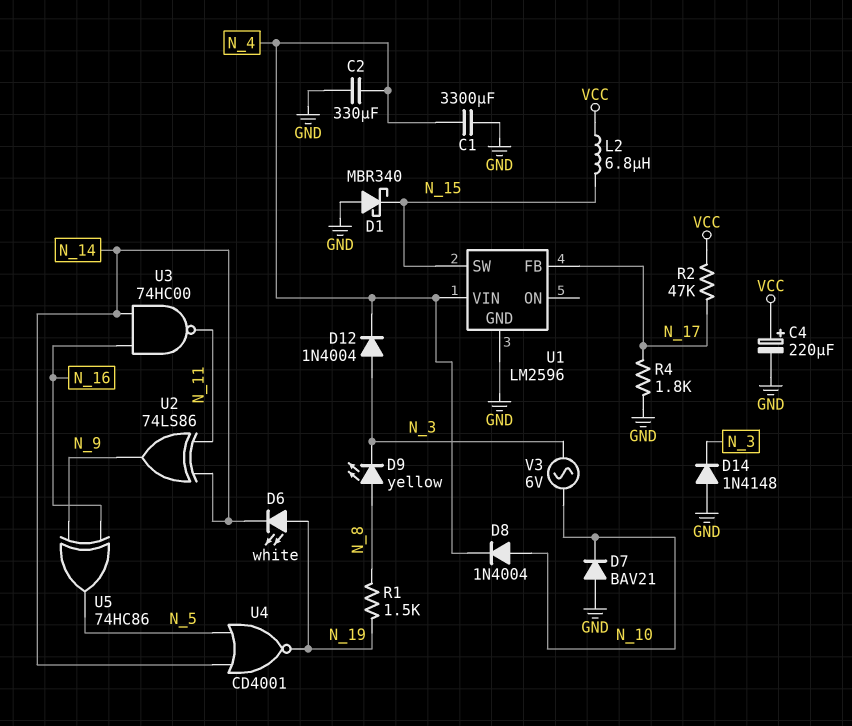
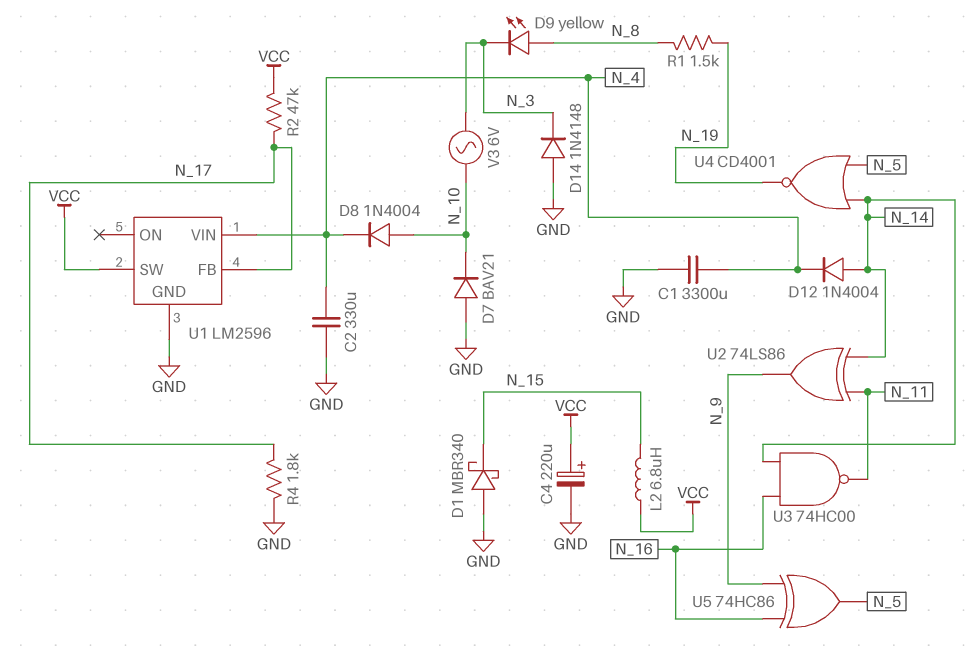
D6: LED white (A N_19, K N_14) -> none
D12: diode 1N4004 (A N_3, K N_4) -> diode 1N4004 (A N_14, K N_4)
U1 pin SW: N_15 -> VCC

